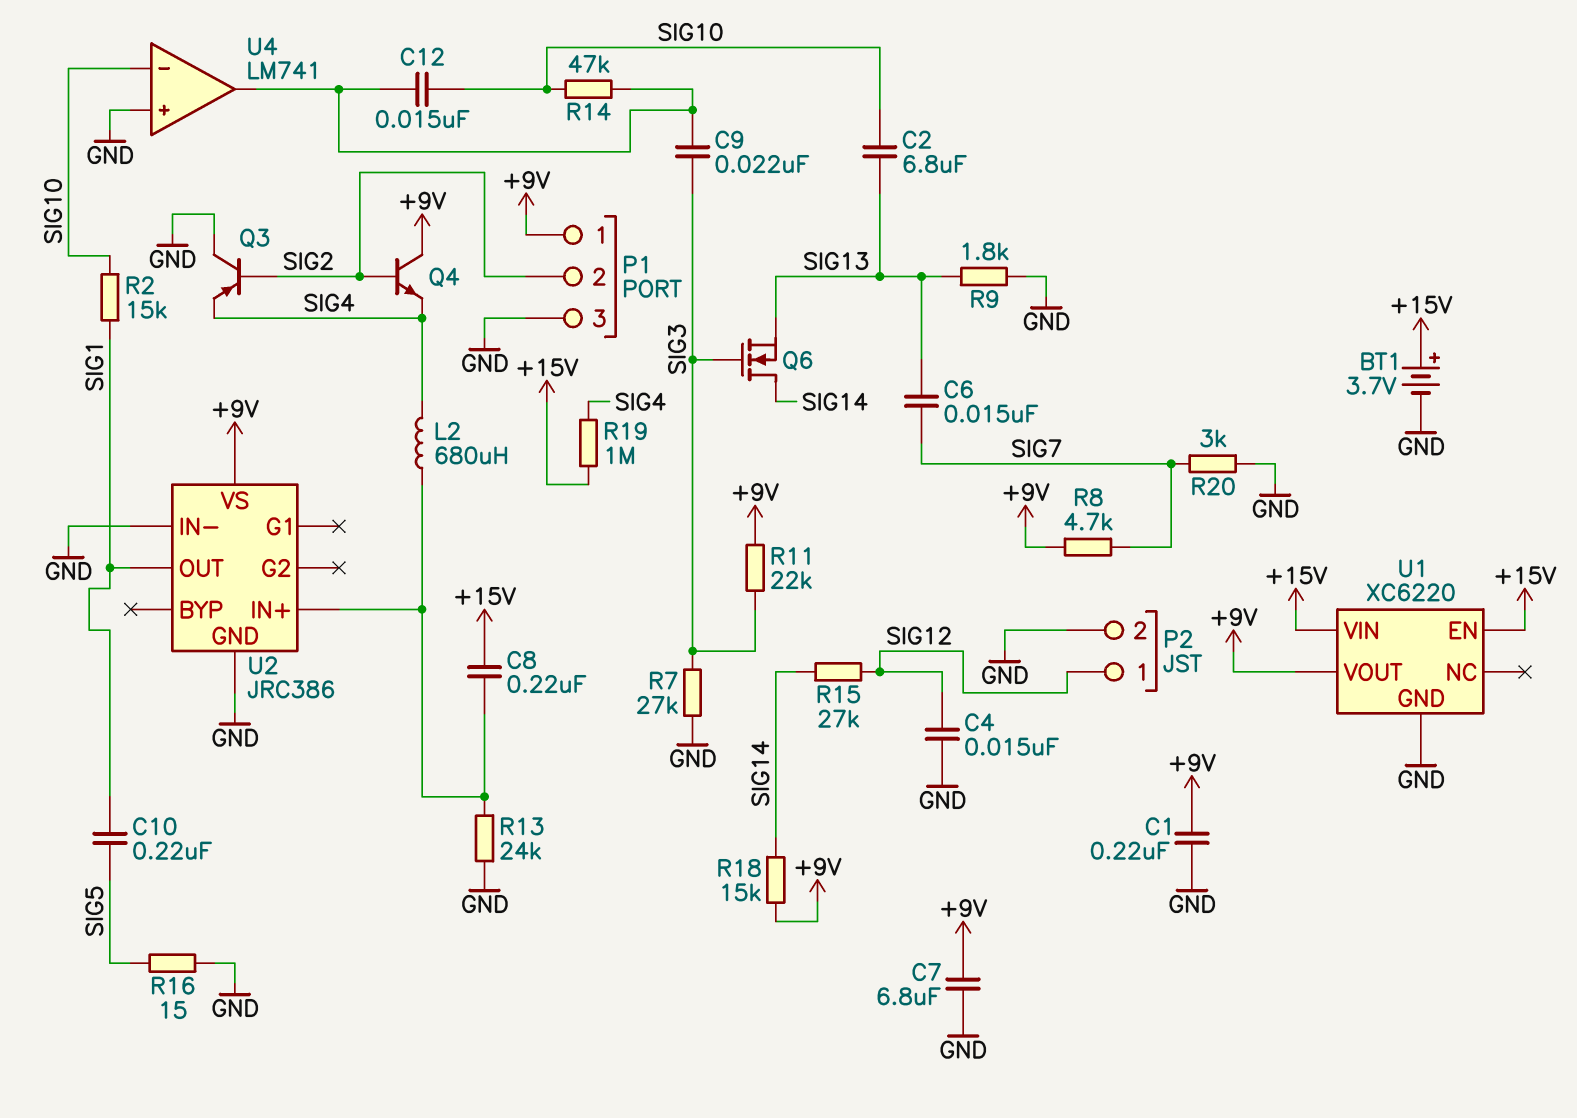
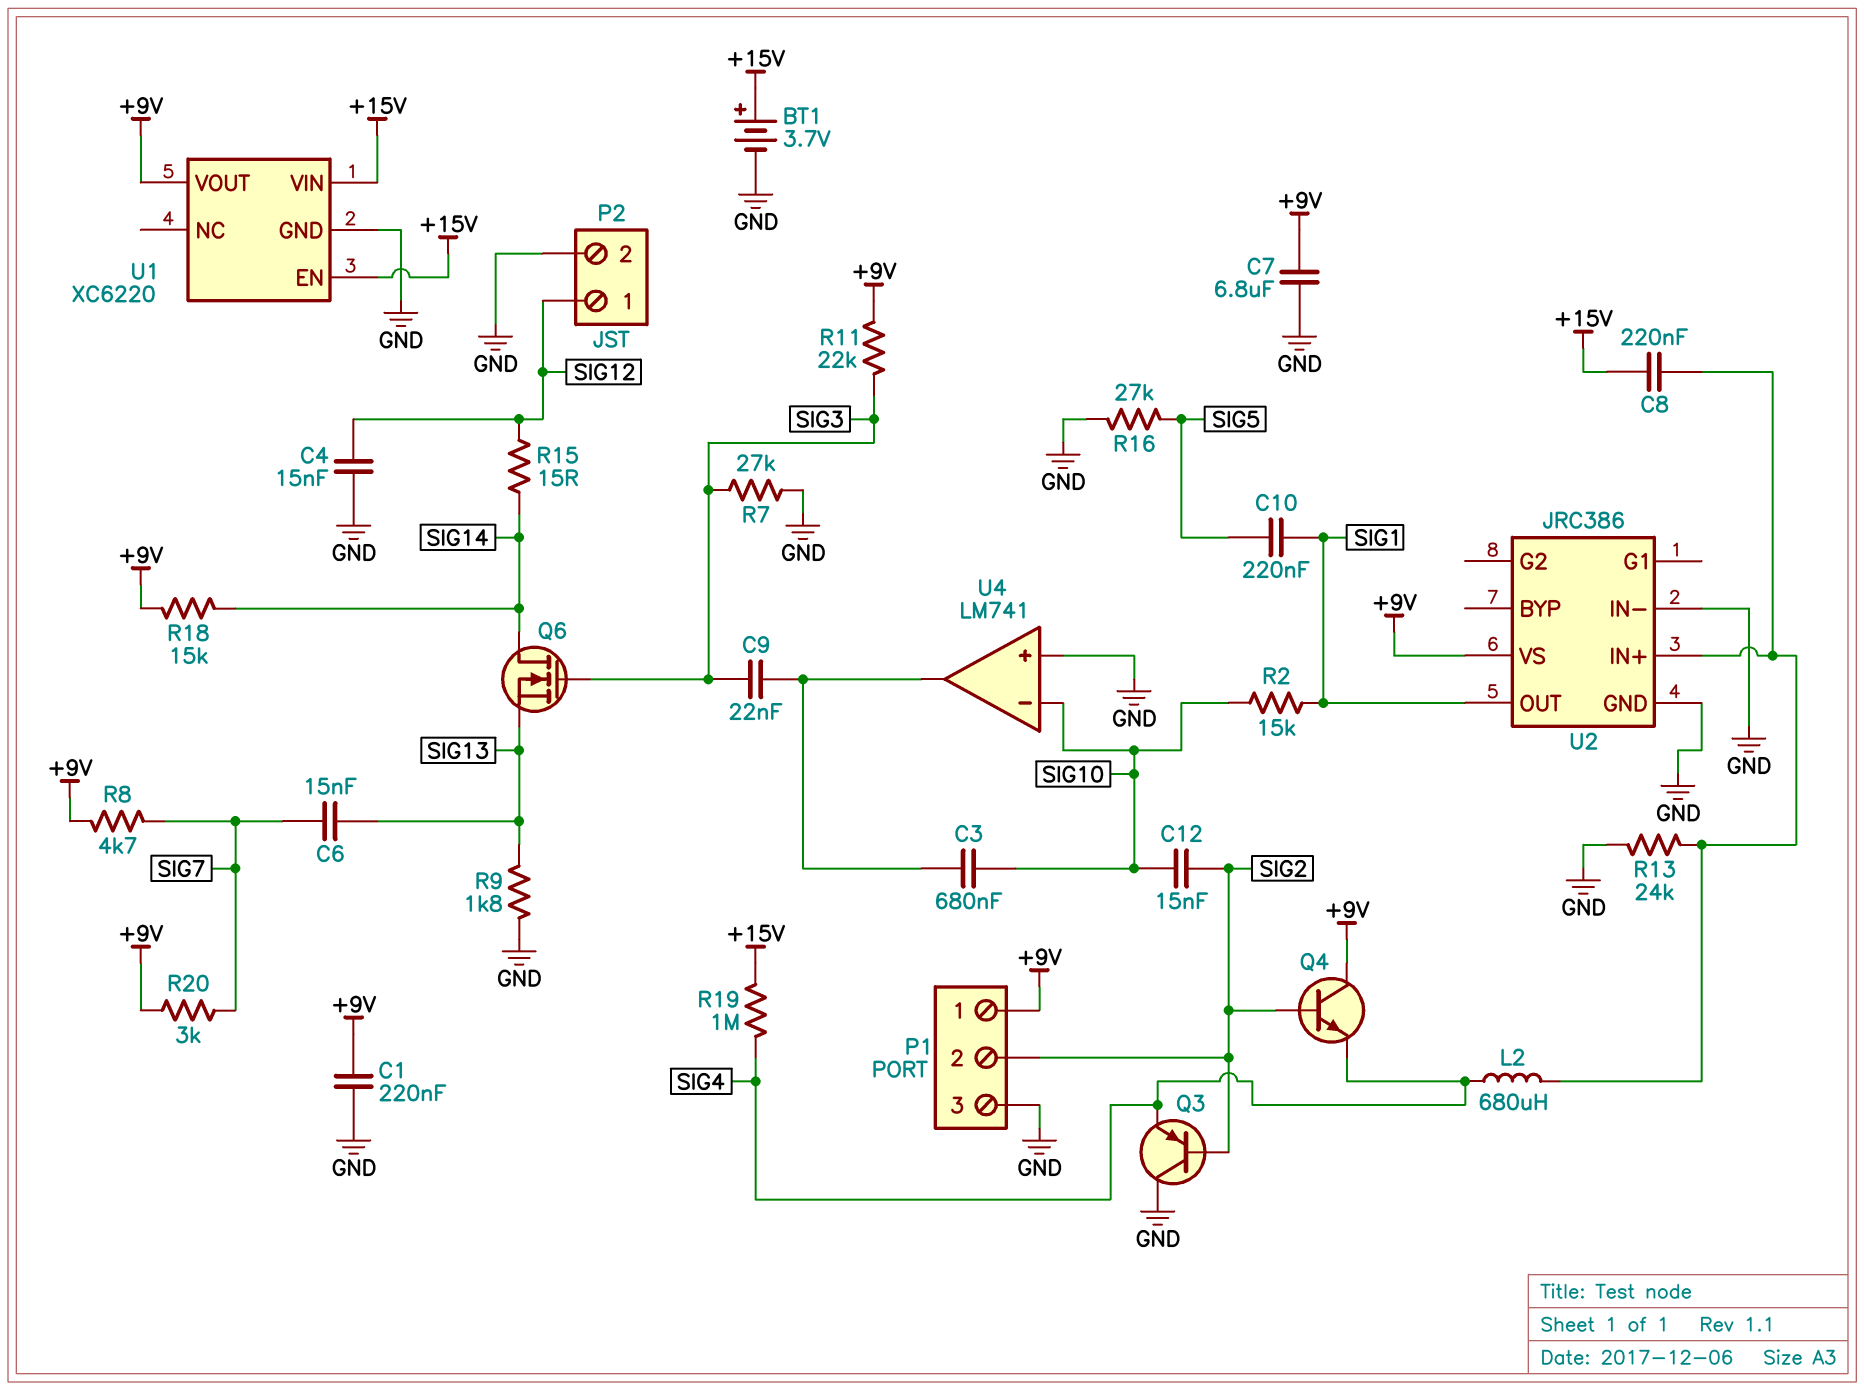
C2: 6.8uF (SIG10, SIG13) -> none
C3: none -> 680nF (SIG10, U4/out)
C12: 15nF (SIG10, U4/out) -> 15nF (SIG2, SIG10)
R14: 47k (SIG10, U4/out) -> none
R15: 27k (SIG12, SIG14) -> 15 (SIG12, SIG14)
R16: 15 (GND, SIG5) -> 27k (GND, SIG5)
R20: 3k (GND, SIG7) -> 3k (+9V, SIG7)

